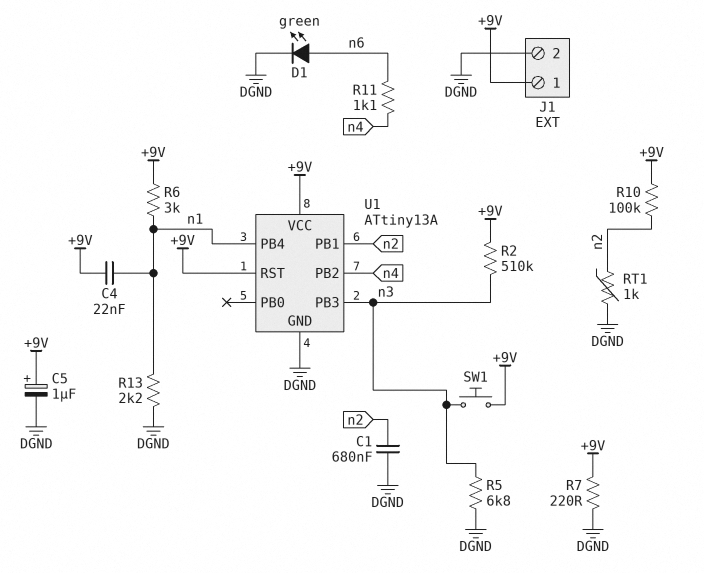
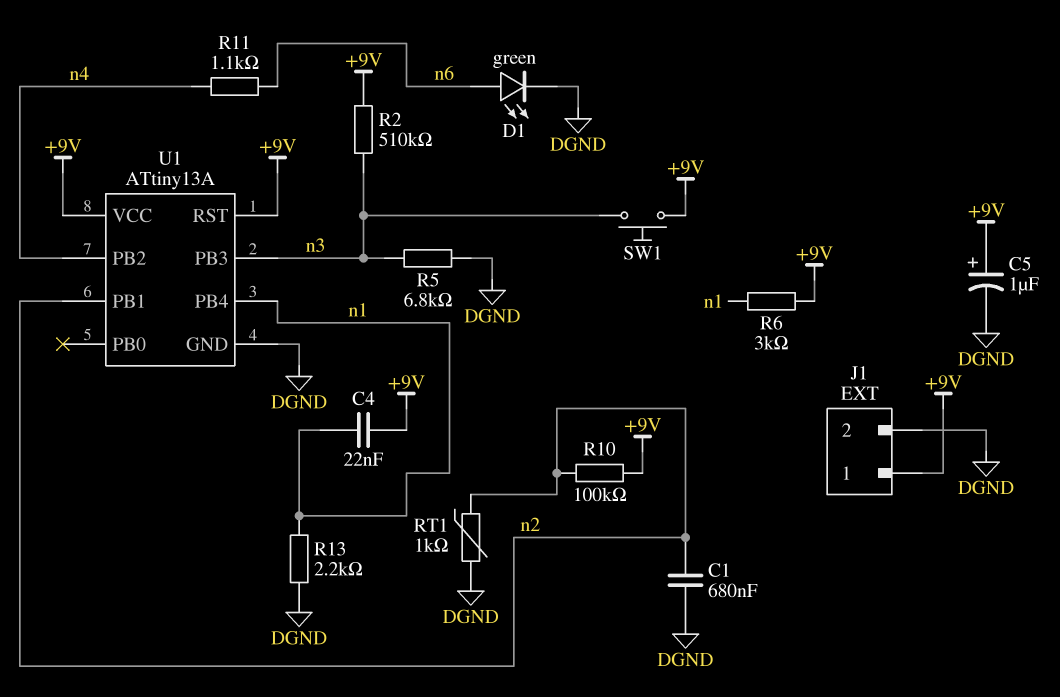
R7: 220 (+9V, DGND) -> none

